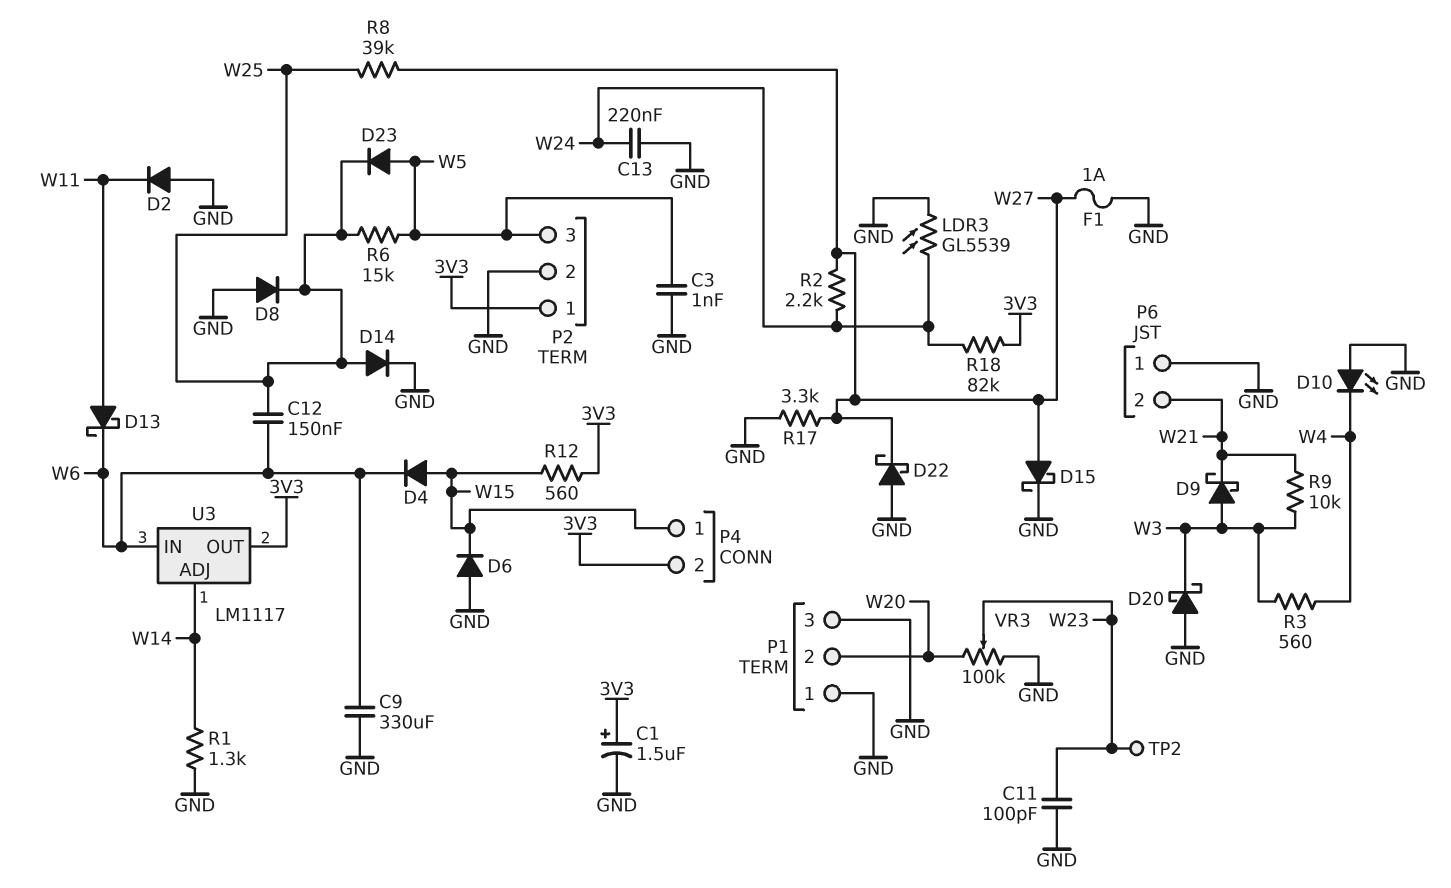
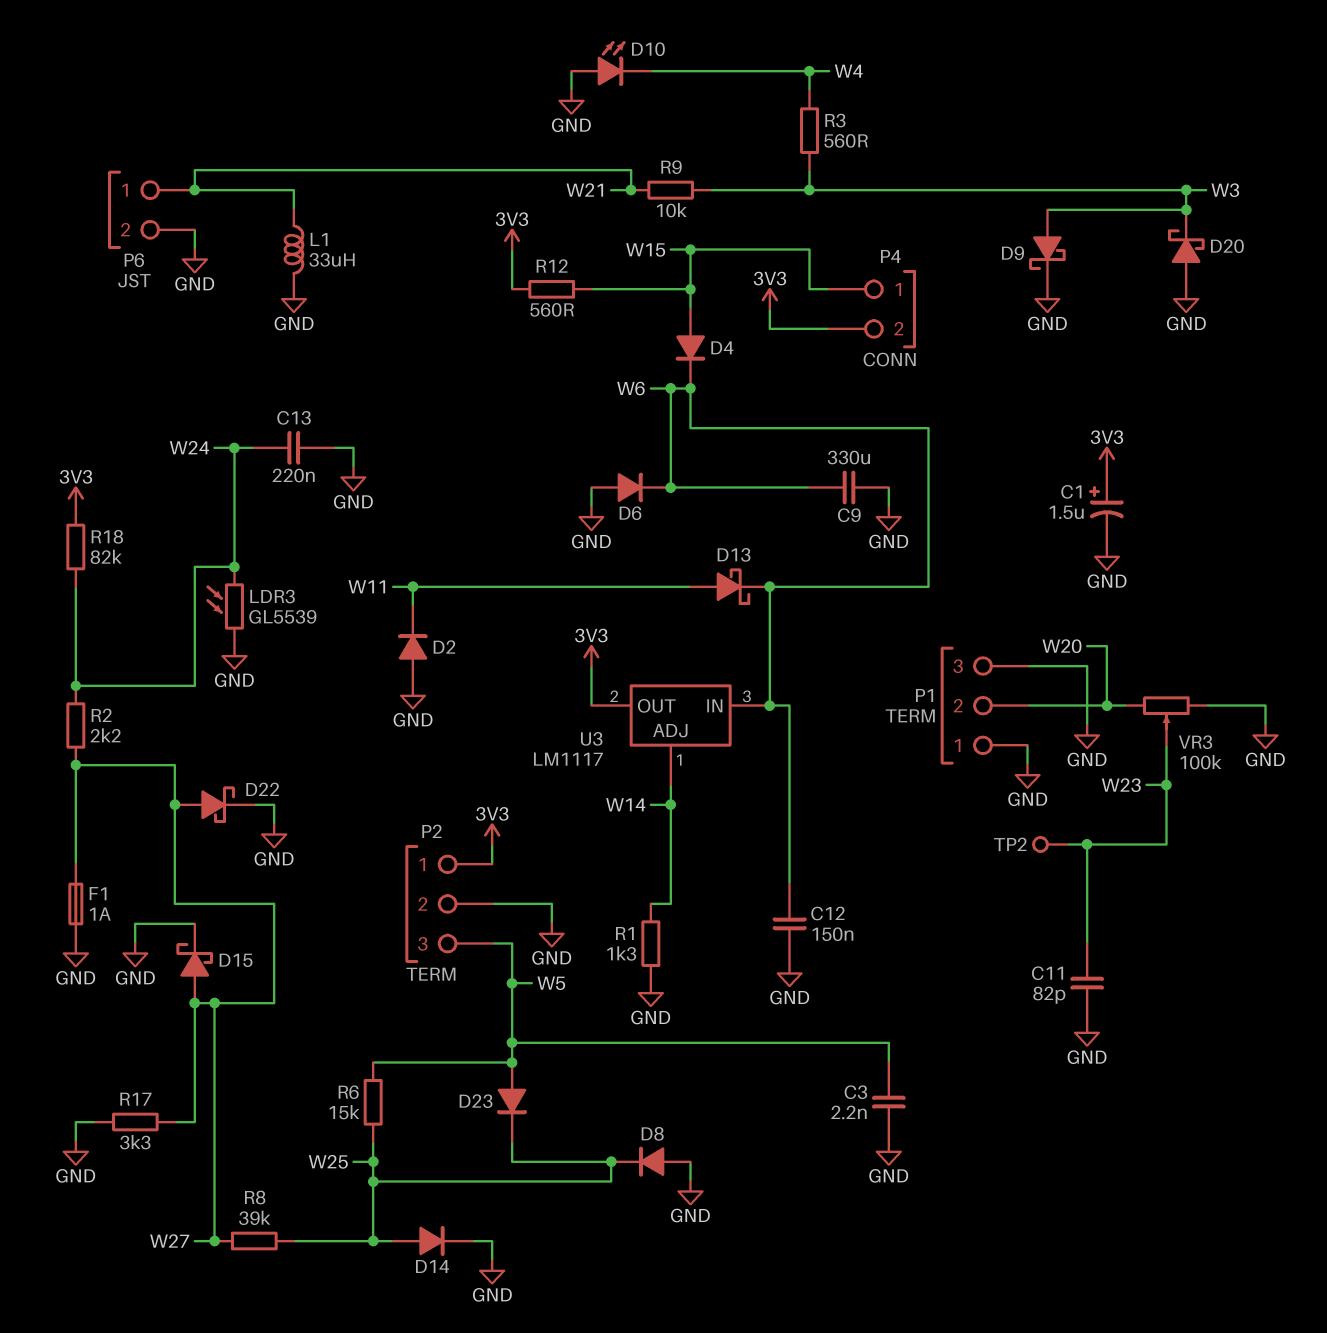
C3: 1nF (GND, W5) -> 2.2nF (GND, W5)
C11: 100pF (GND, W23) -> 82pF (GND, W23)
C12: 150nF (W6, W25) -> 150nF (GND, W6)
D6: diode (A GND, K W15) -> diode (A GND, K W6)
D9: schottky (A W3, K W21) -> schottky (A W3, K GND)
D22: schottky (A GND, K W27) -> schottky (A W27, K GND)
L1: none -> 33uH (GND, W21)
P6 pin 1: GND -> W21
P6 pin 2: W21 -> GND

